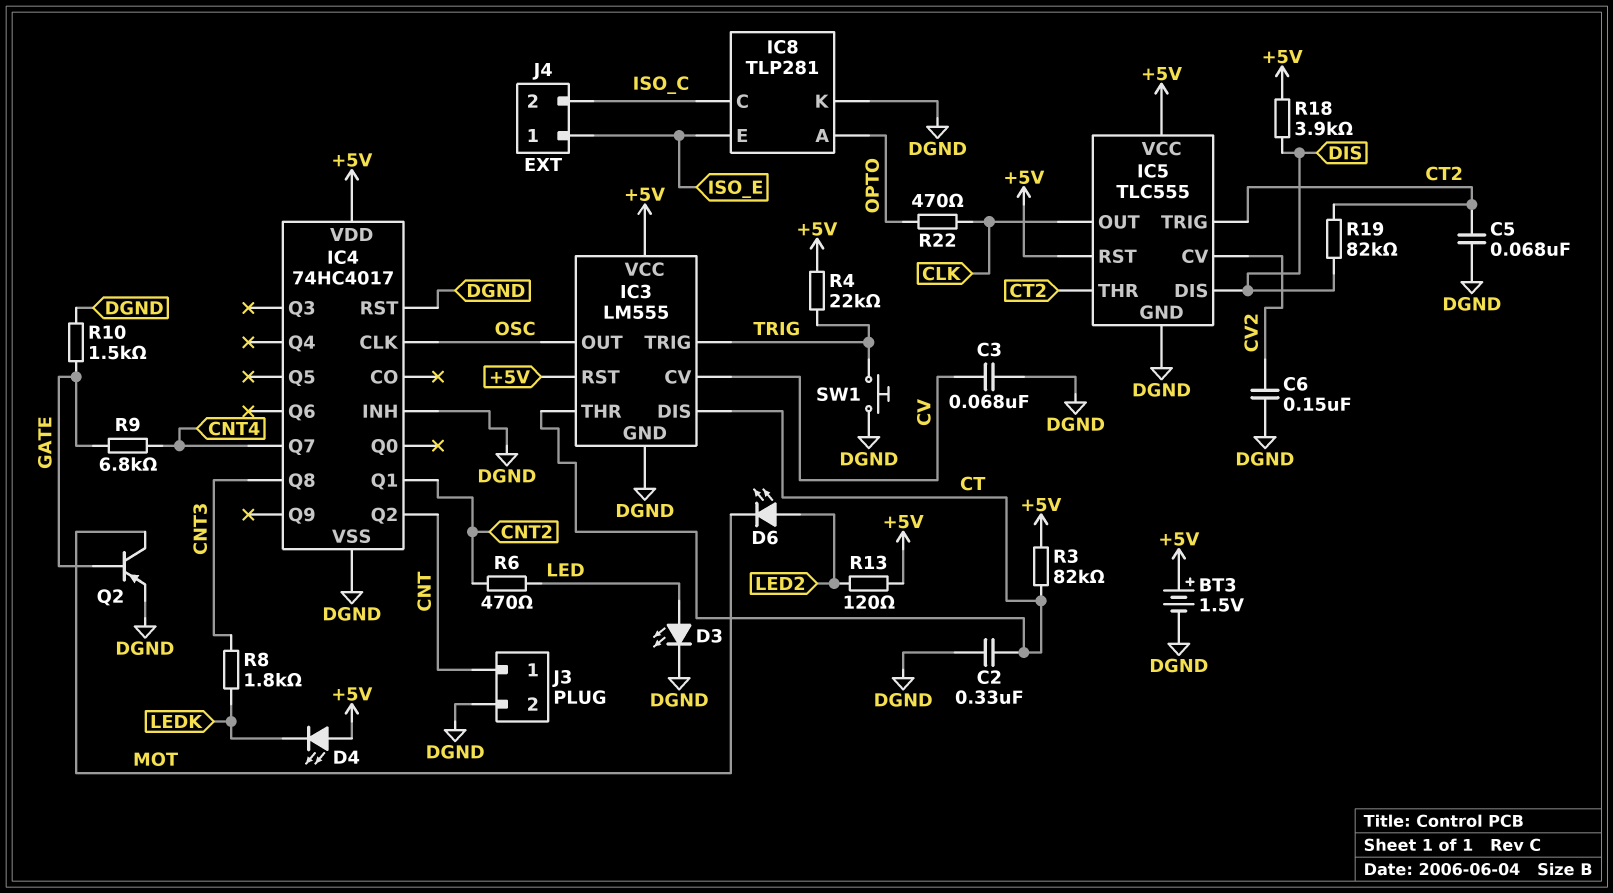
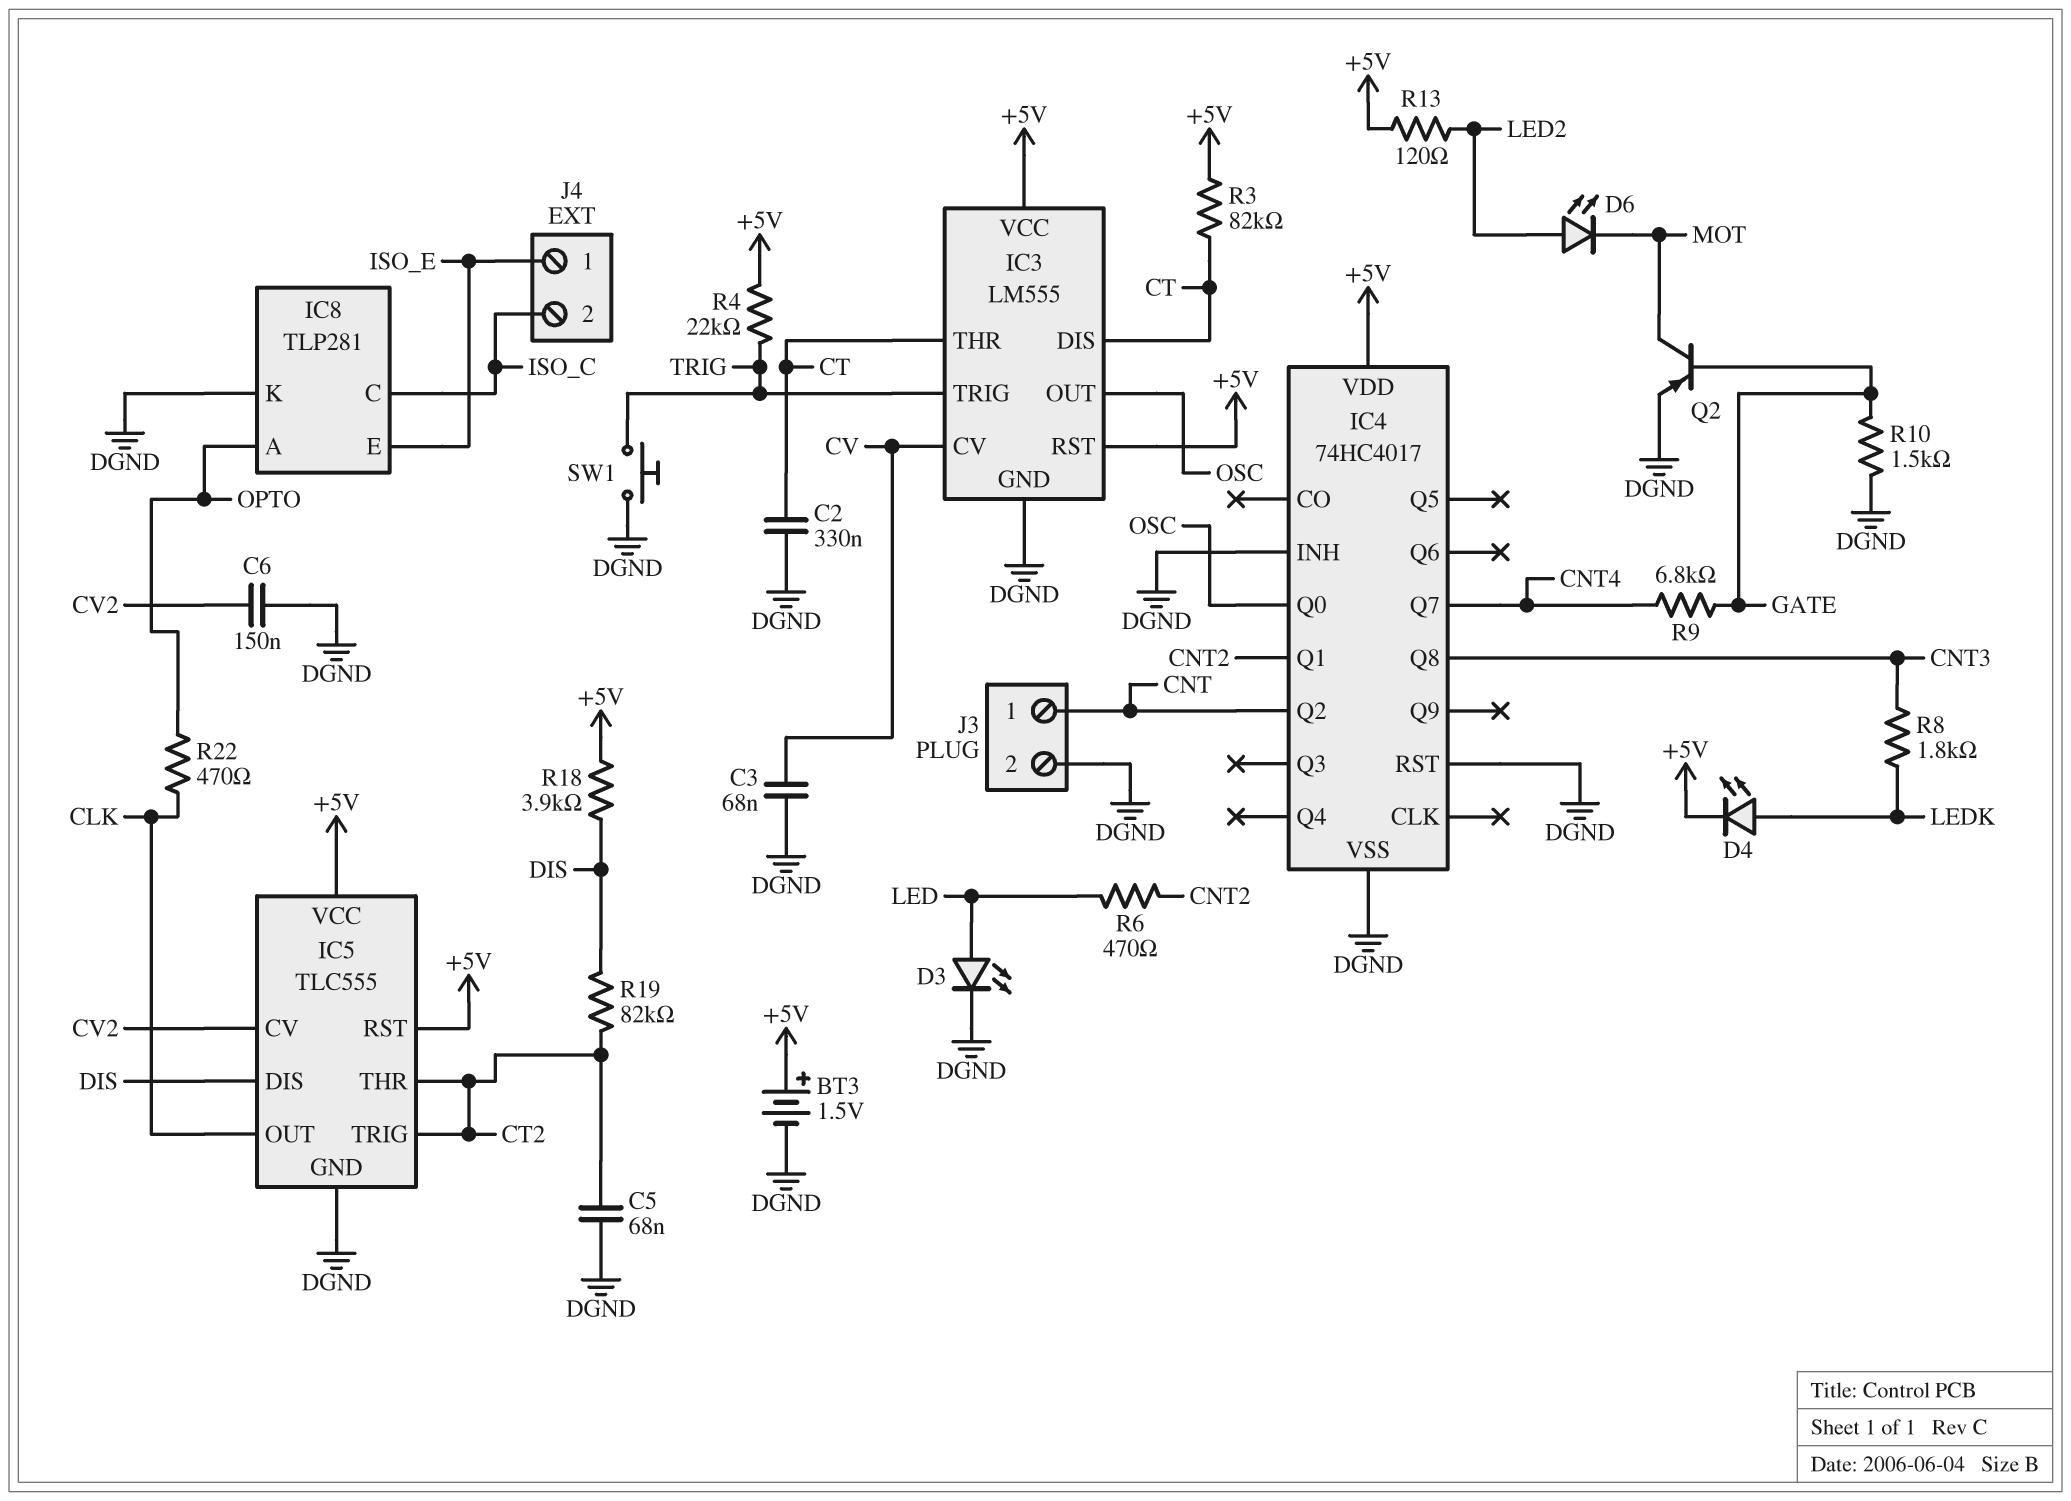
D4: LED (A +5V, K LEDK) -> LED (A LEDK, K +5V)
IC4 pin CLK: OSC -> none
IC4 pin Q0: none -> OSC

